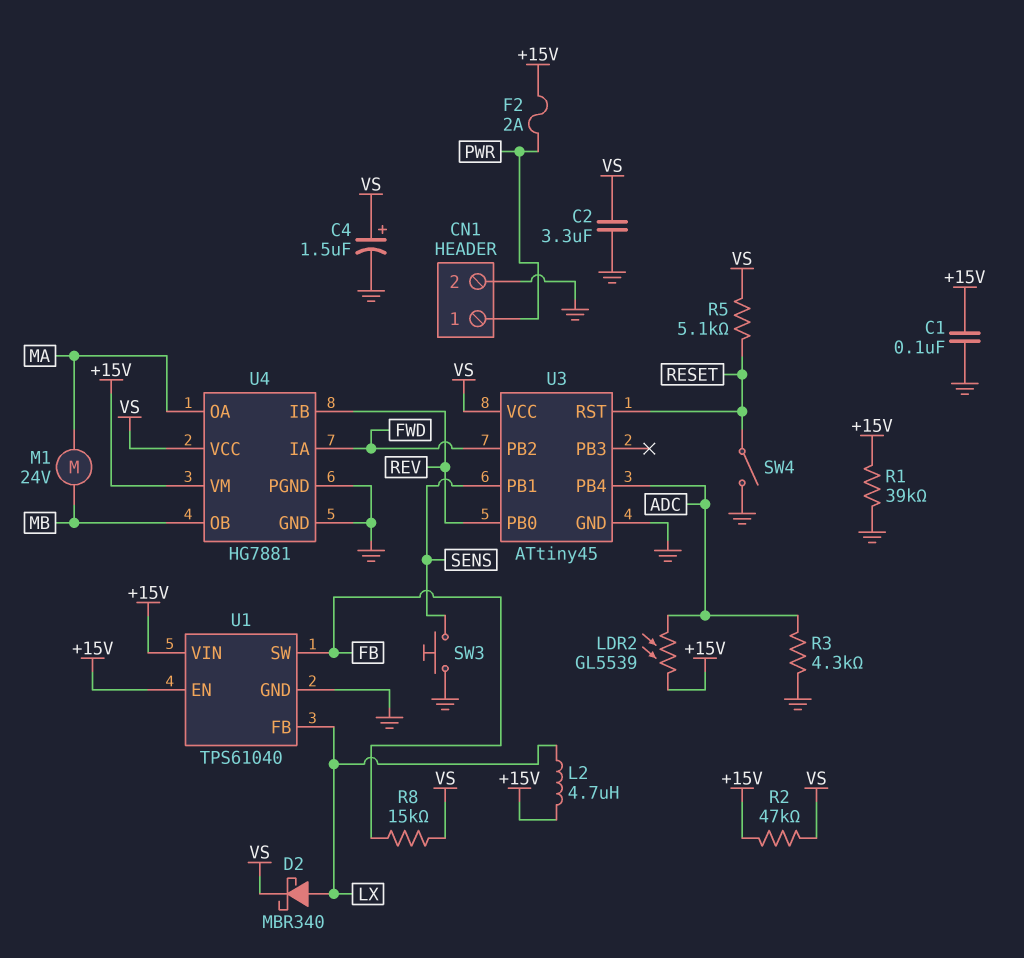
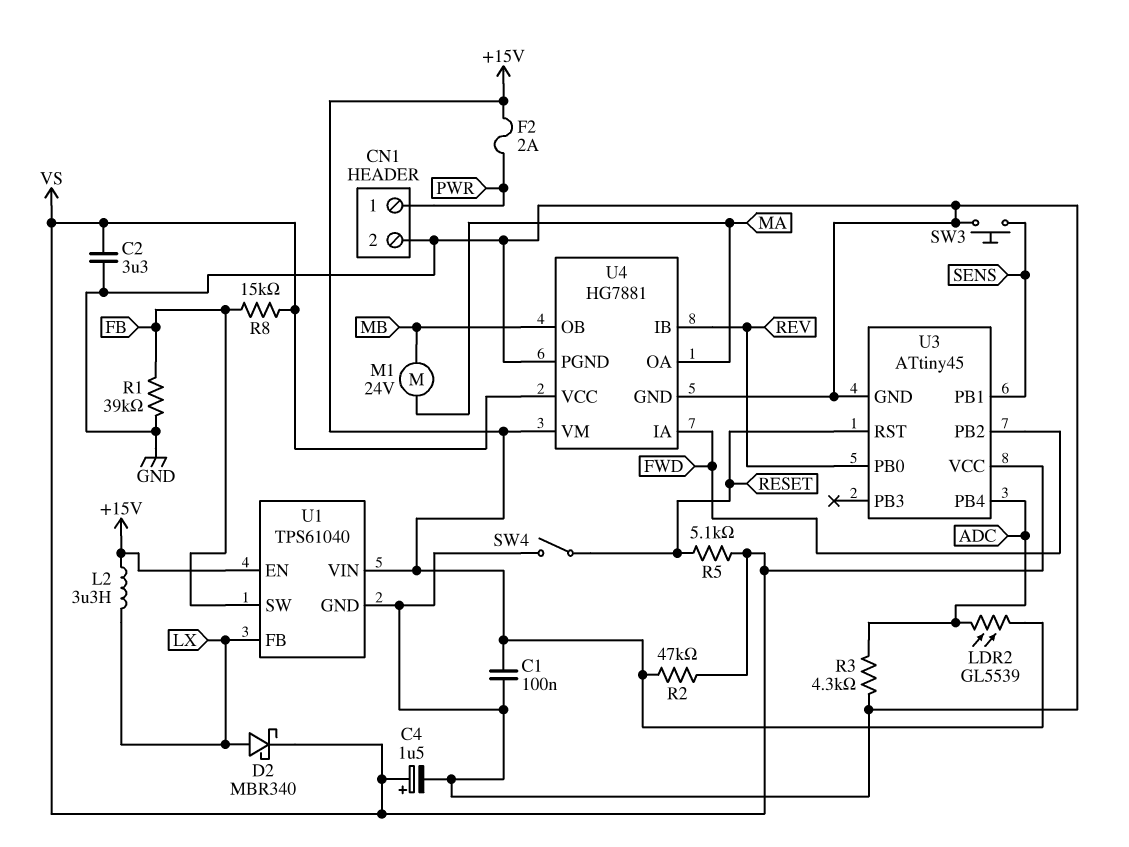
L2: 4.7uH (+15V, LX) -> 3.3uH (+15V, LX)
R1: 39k (+15V, GND) -> 39k (FB, GND)

